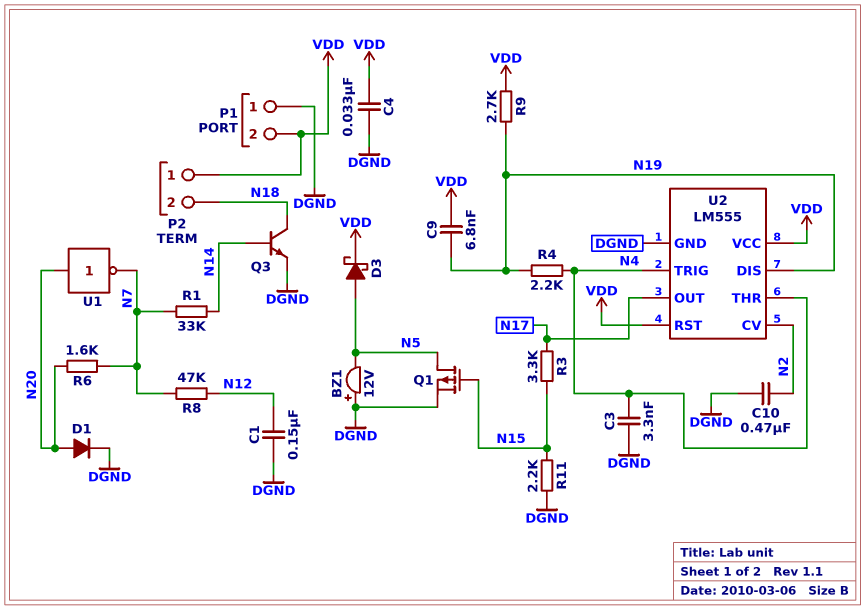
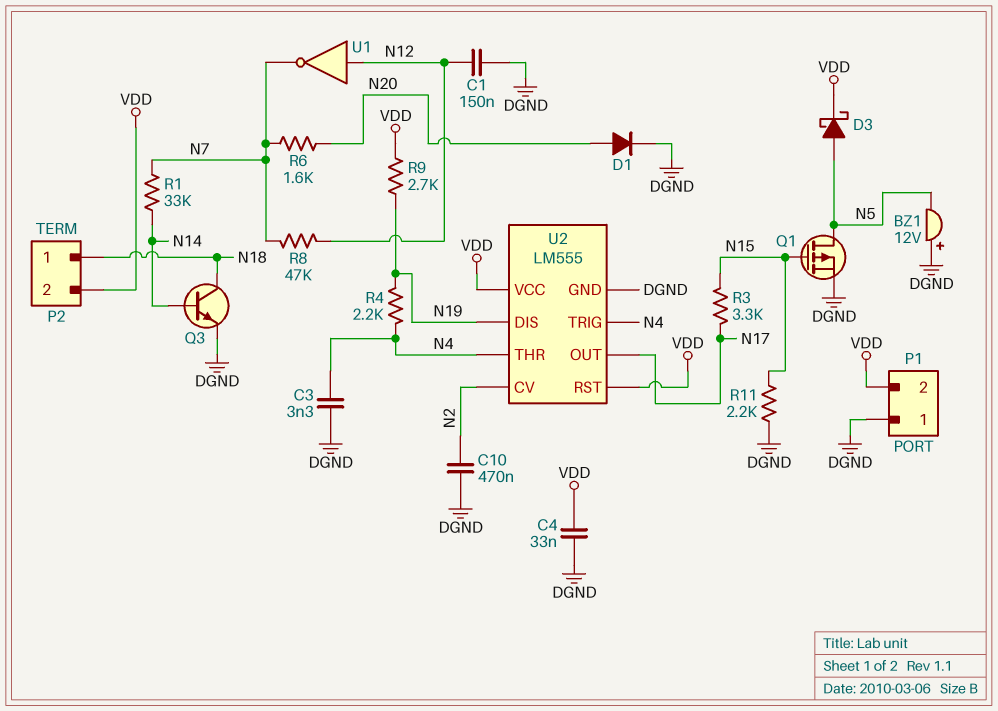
C9: 6.8nF (N19, VDD) -> none
P2 pin 1: VDD -> N18
P2 pin 2: N18 -> VDD
U1: NOT (in N20, out N7) -> NOT (in N12, out N7)

